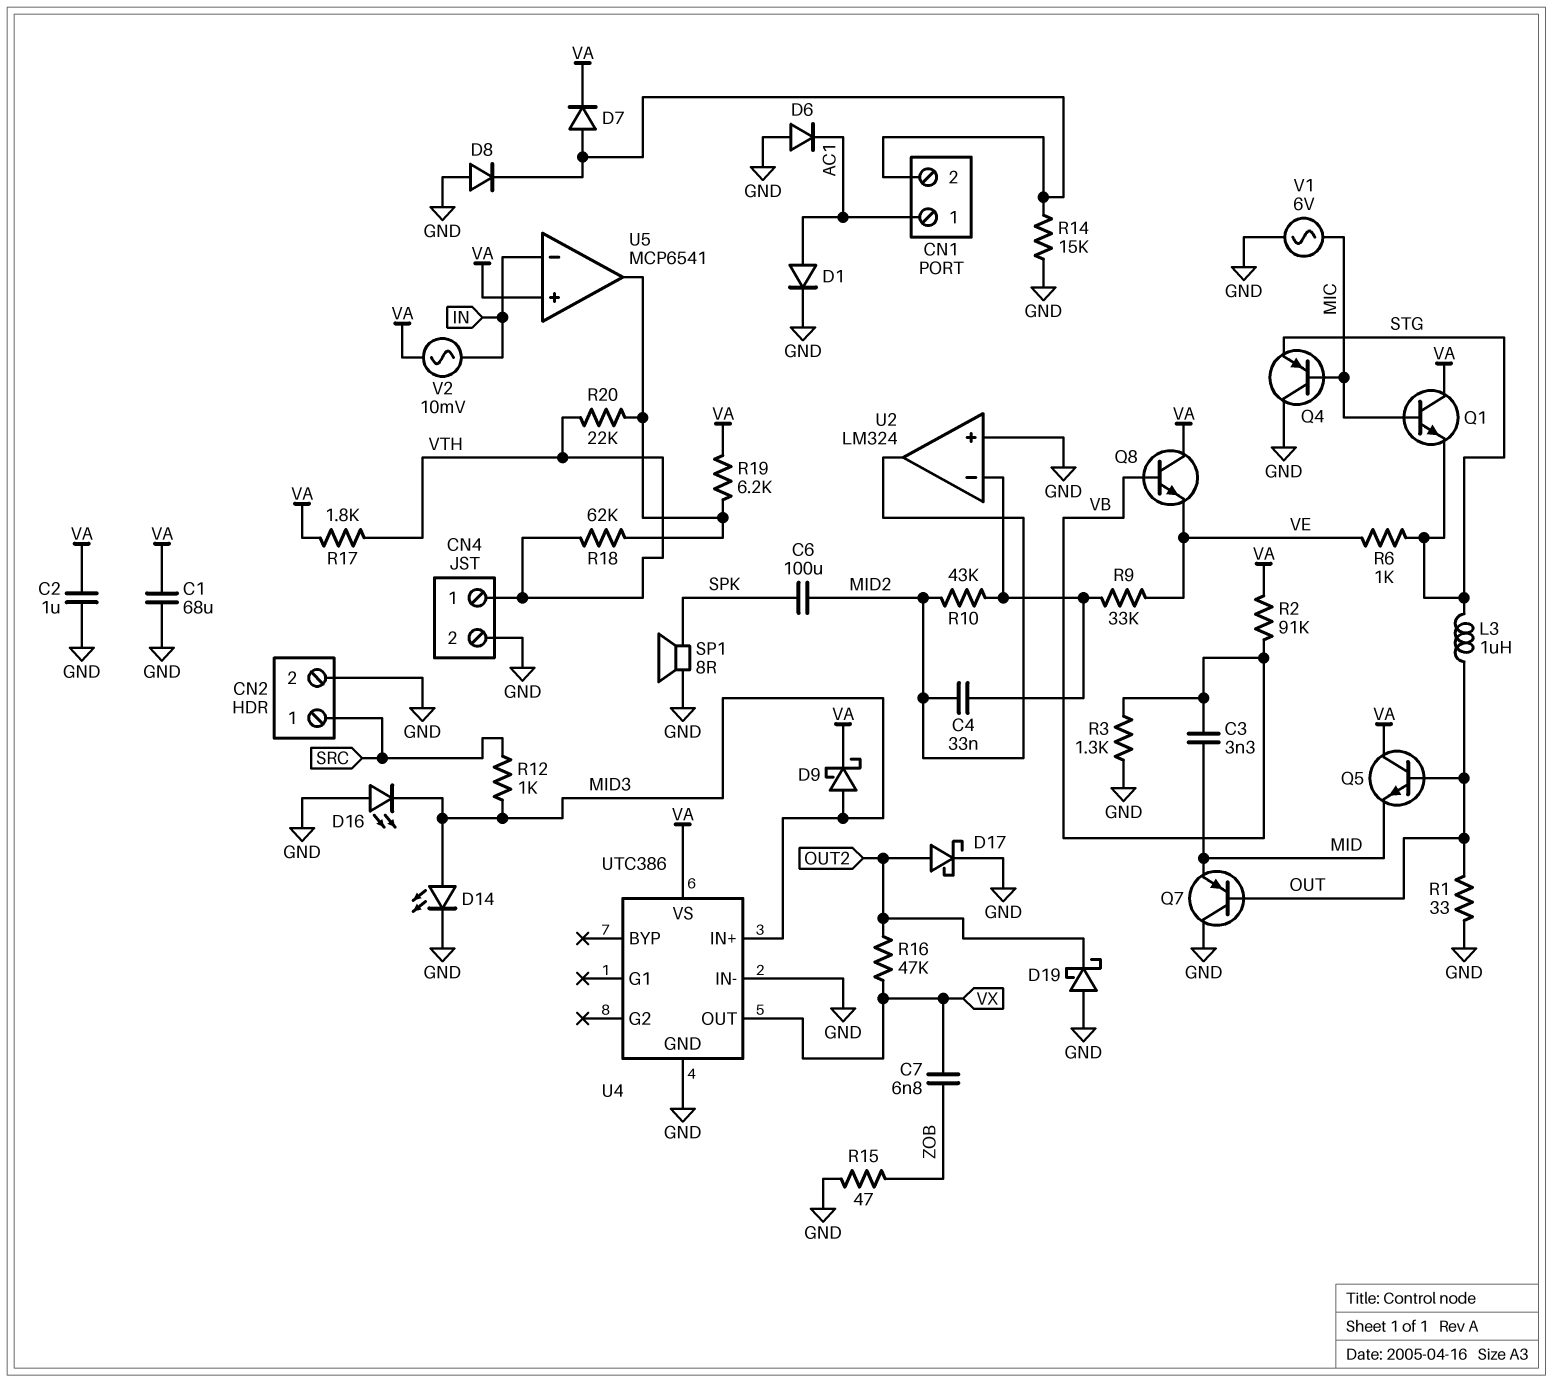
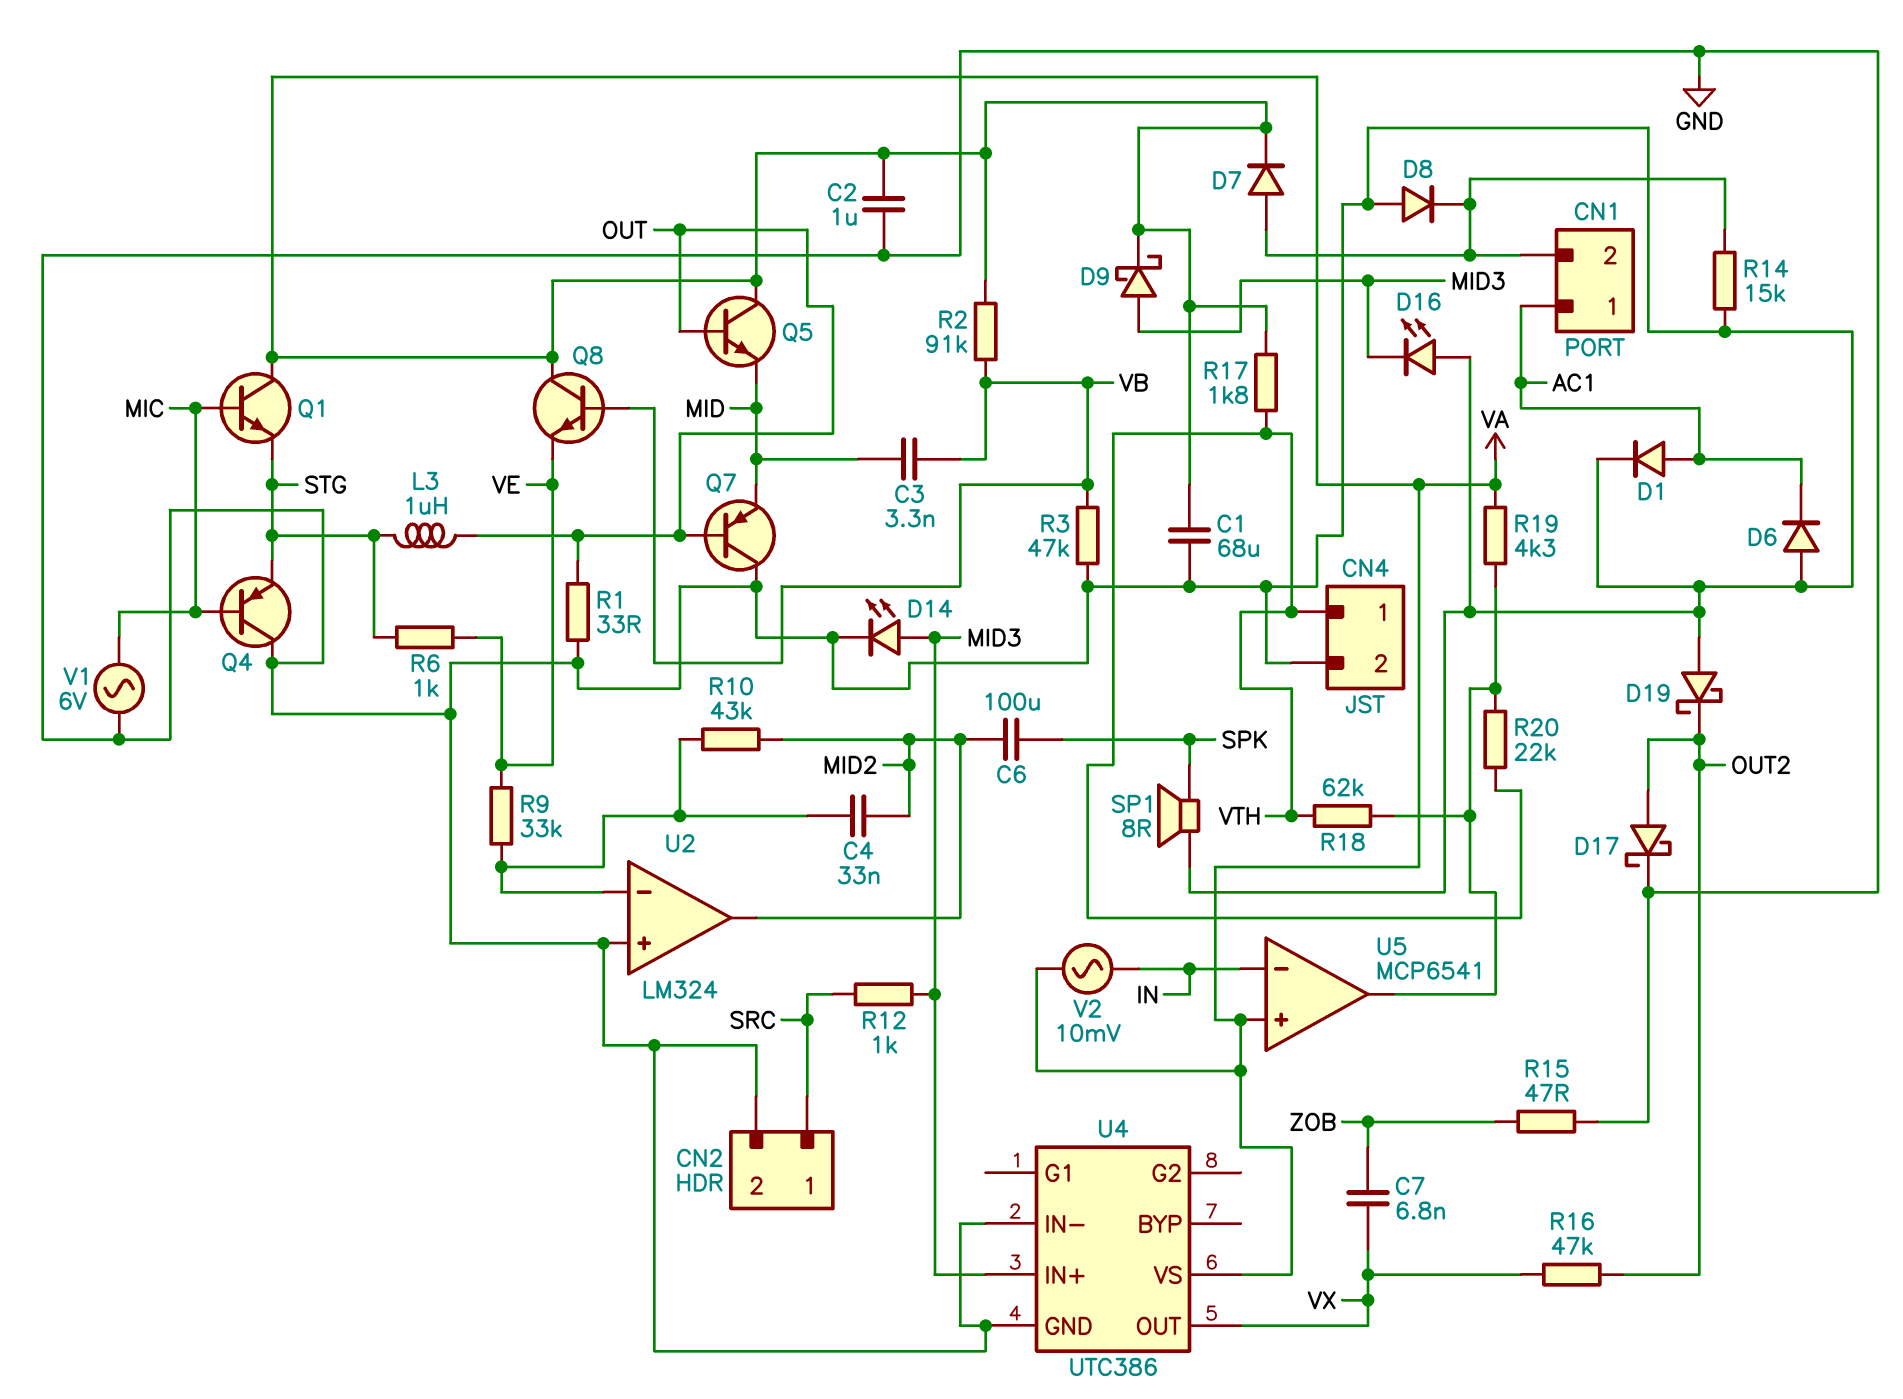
R3: 1.3k (GND, VB) -> 47k (GND, VB)
R19: 6.2k (U5/out, VA) -> 4.3k (U5/out, VA)

